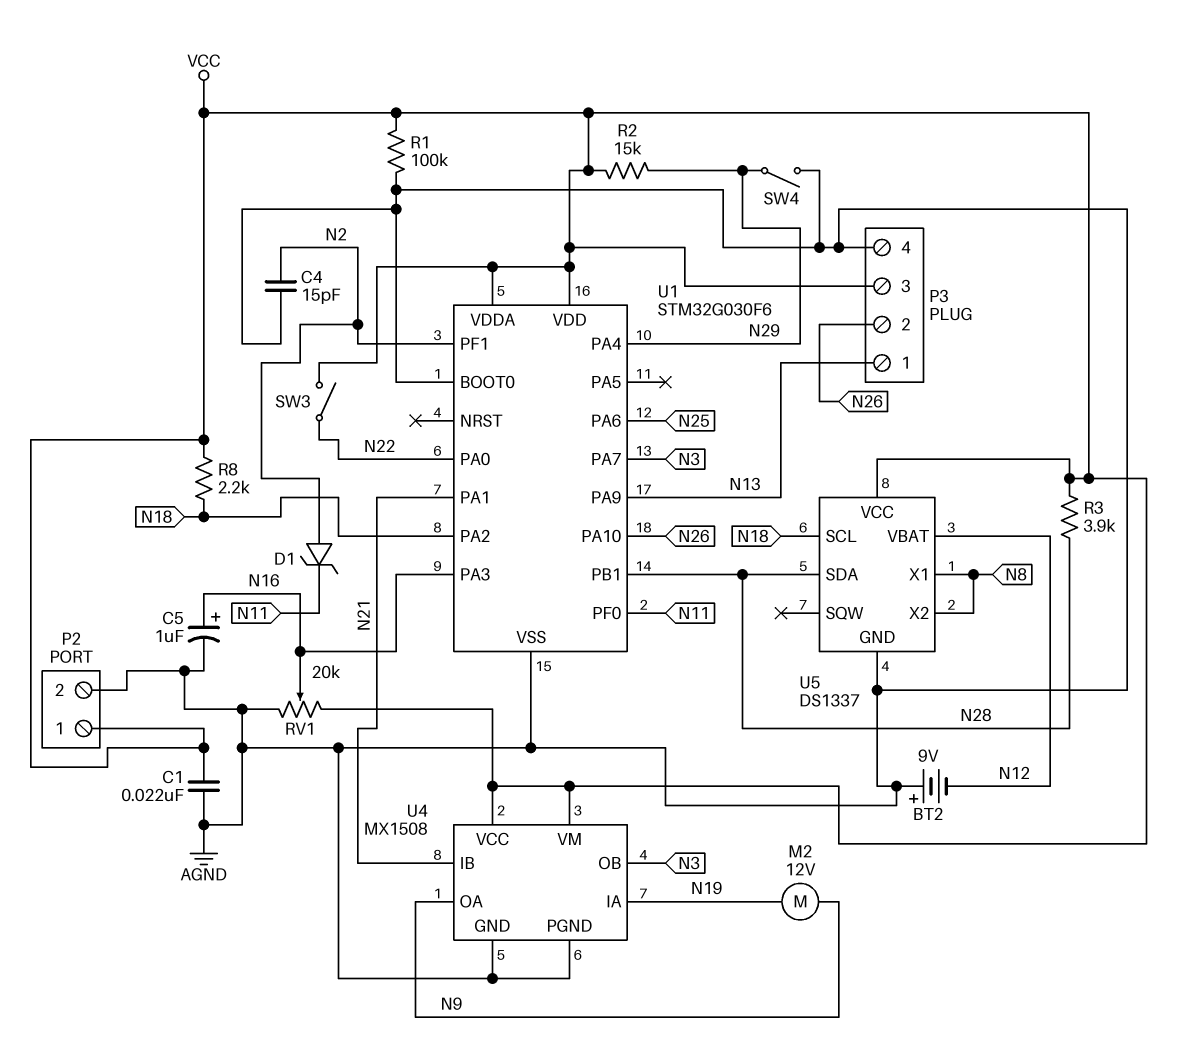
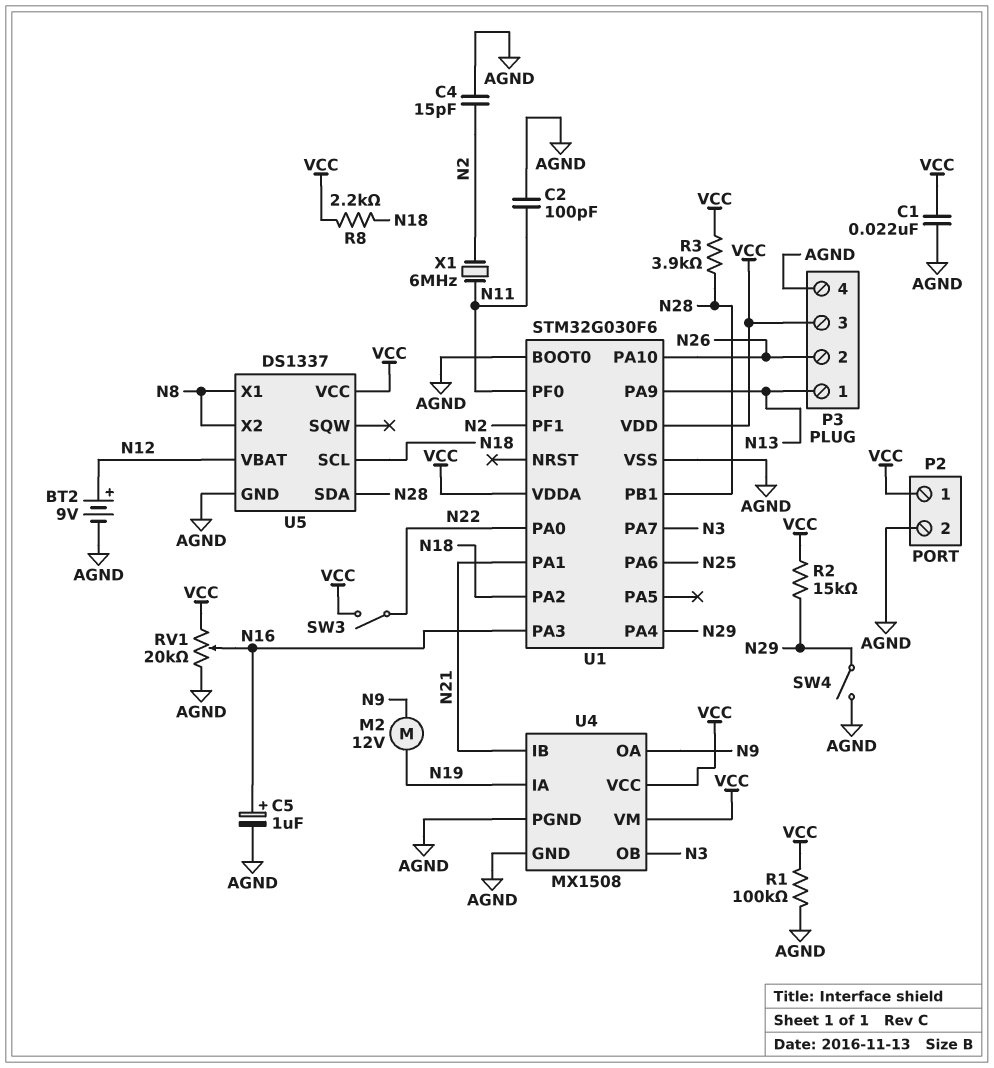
BT2: 9V (plus AGND, minus N12) -> 9V (plus N12, minus AGND)
C2: none -> 100pF (AGND, N11)
D1: zener (A N2, K N11) -> none
X1: none -> 6MHz (N2, N11)

